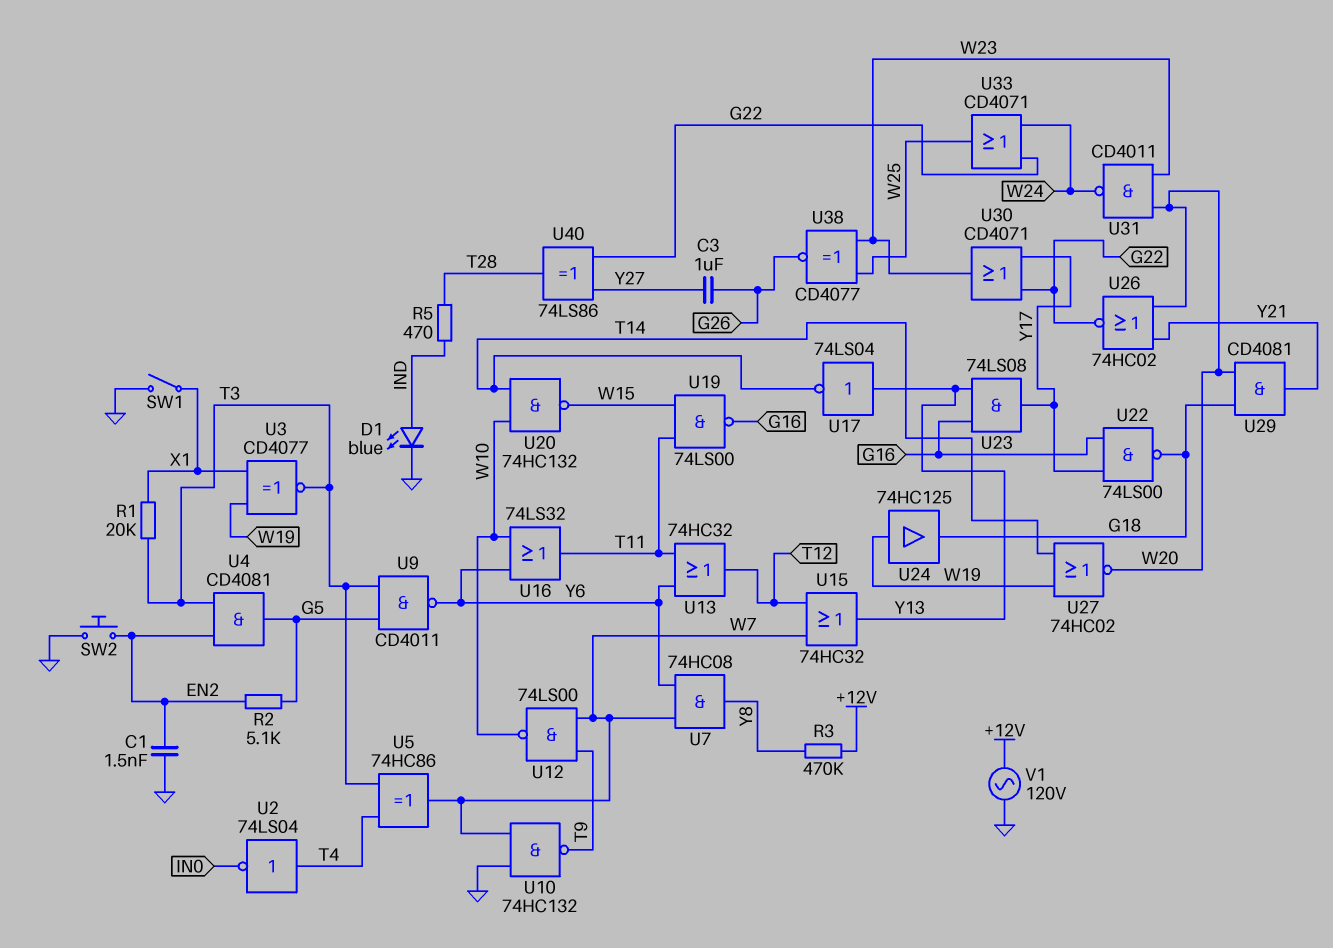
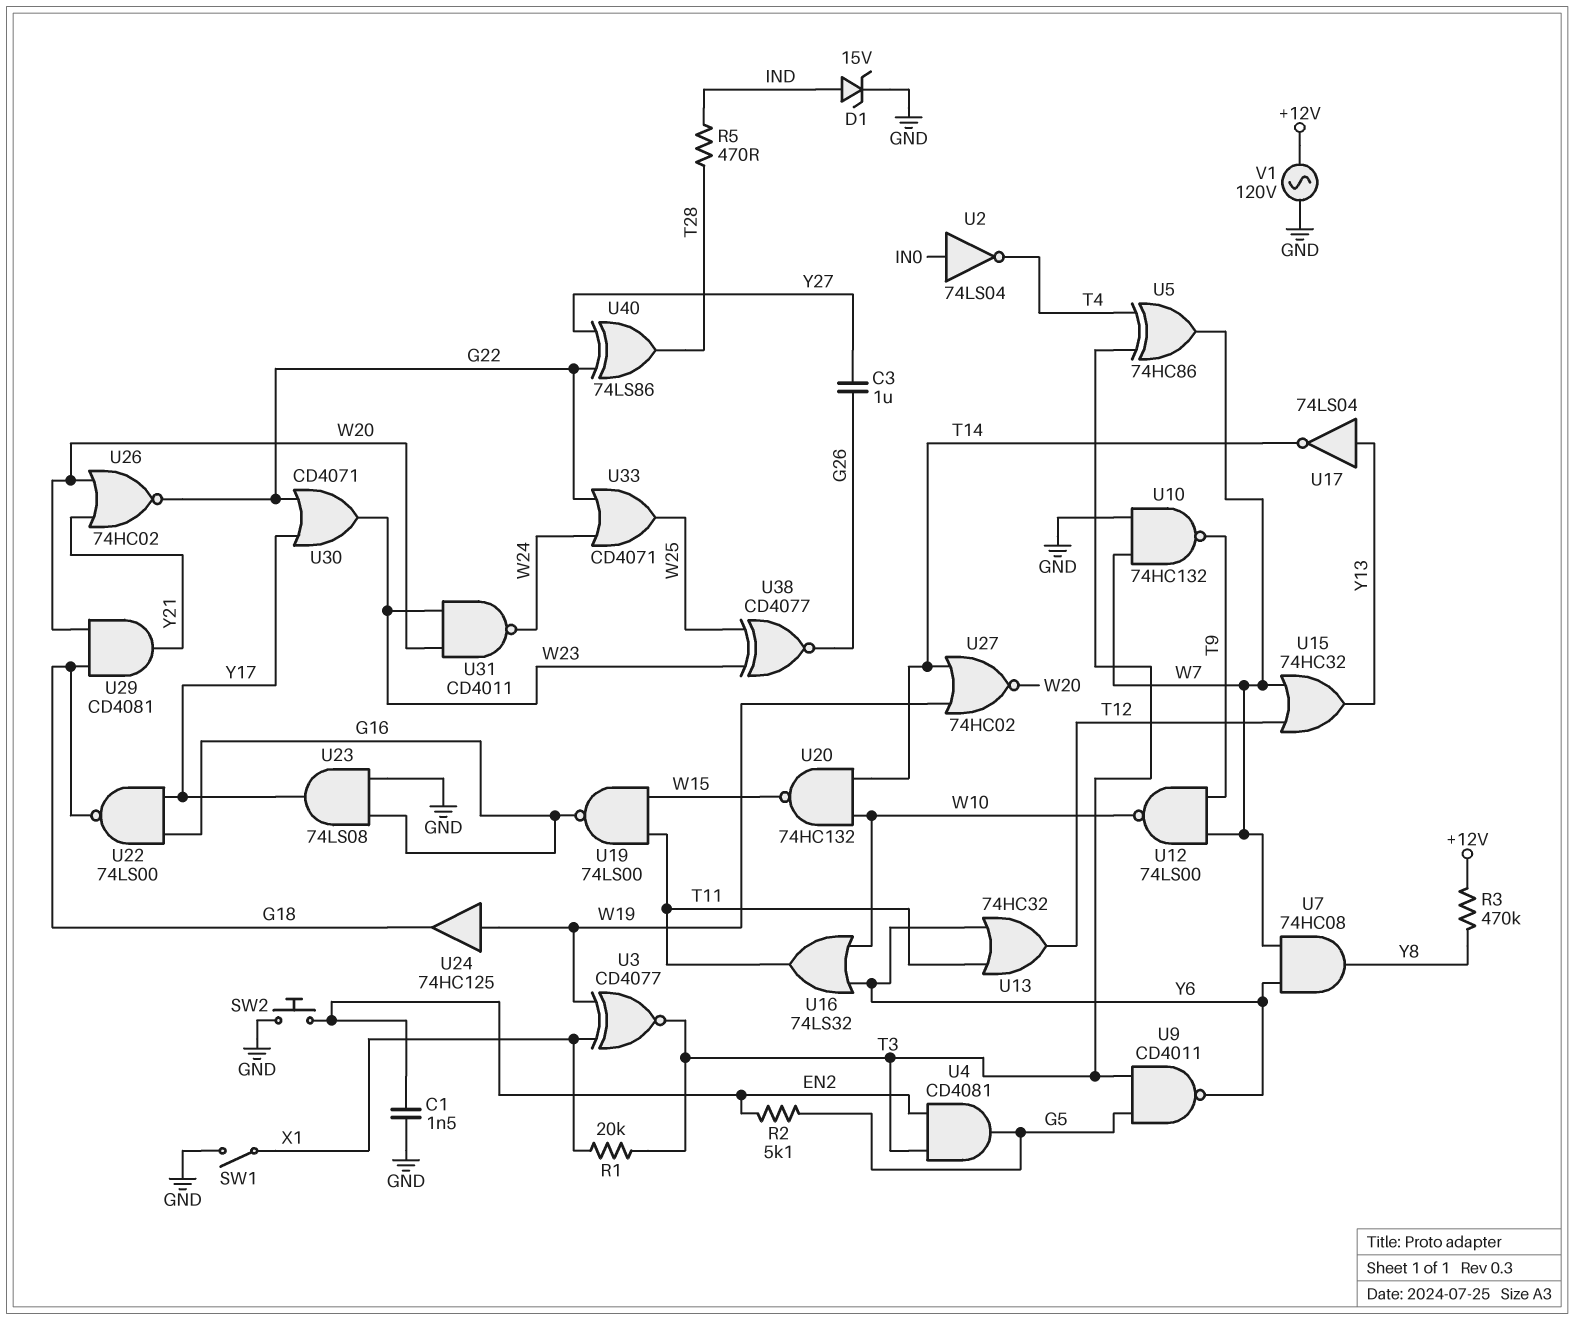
D1: LED blue (A IND, K GND) -> zener 15V (A IND, K GND)
U2: NOT 74LS04 (in T4, out IN0) -> NOT 74LS04 (in IN0, out T4)
U23: AND 74LS08 (in G16, in Y13, out Y17) -> AND 74LS08 (in G16, in GND, out Y17)

